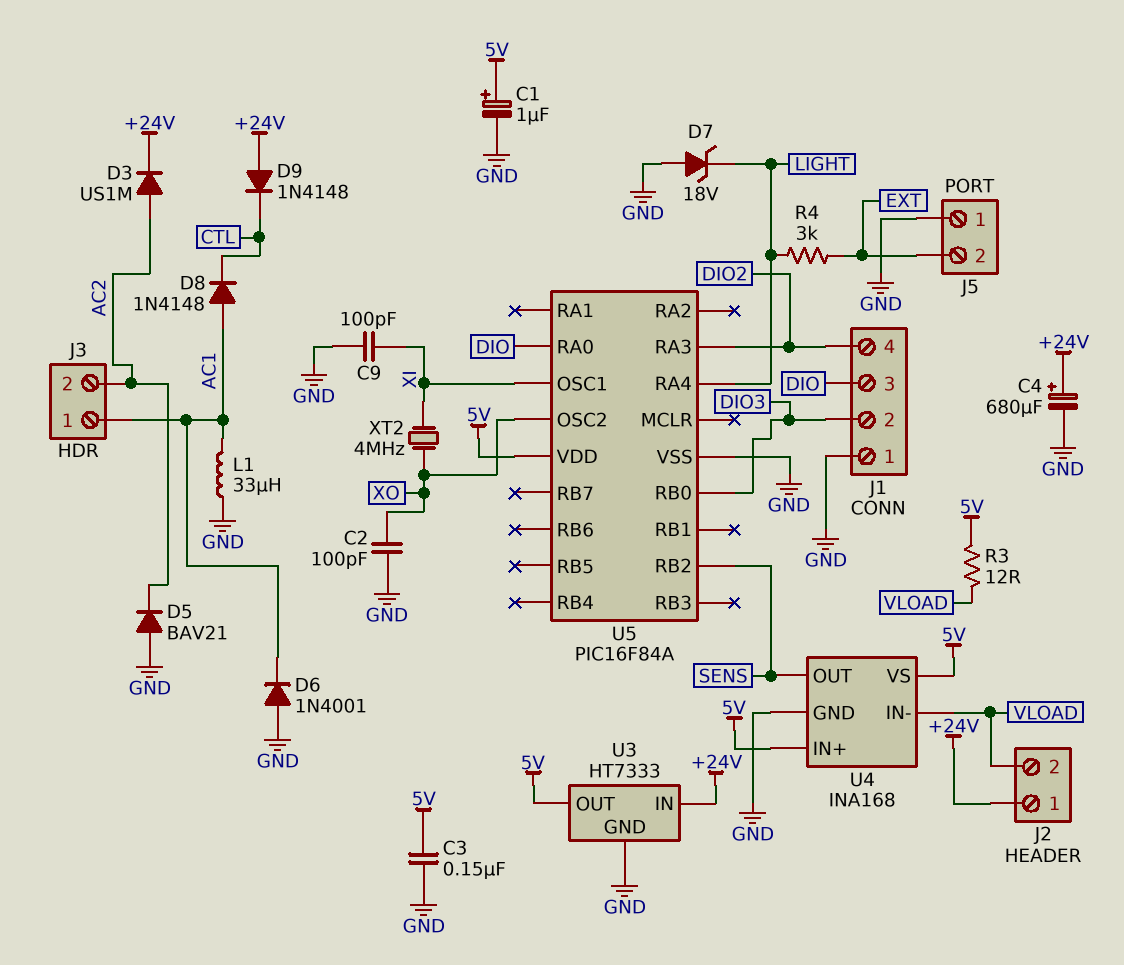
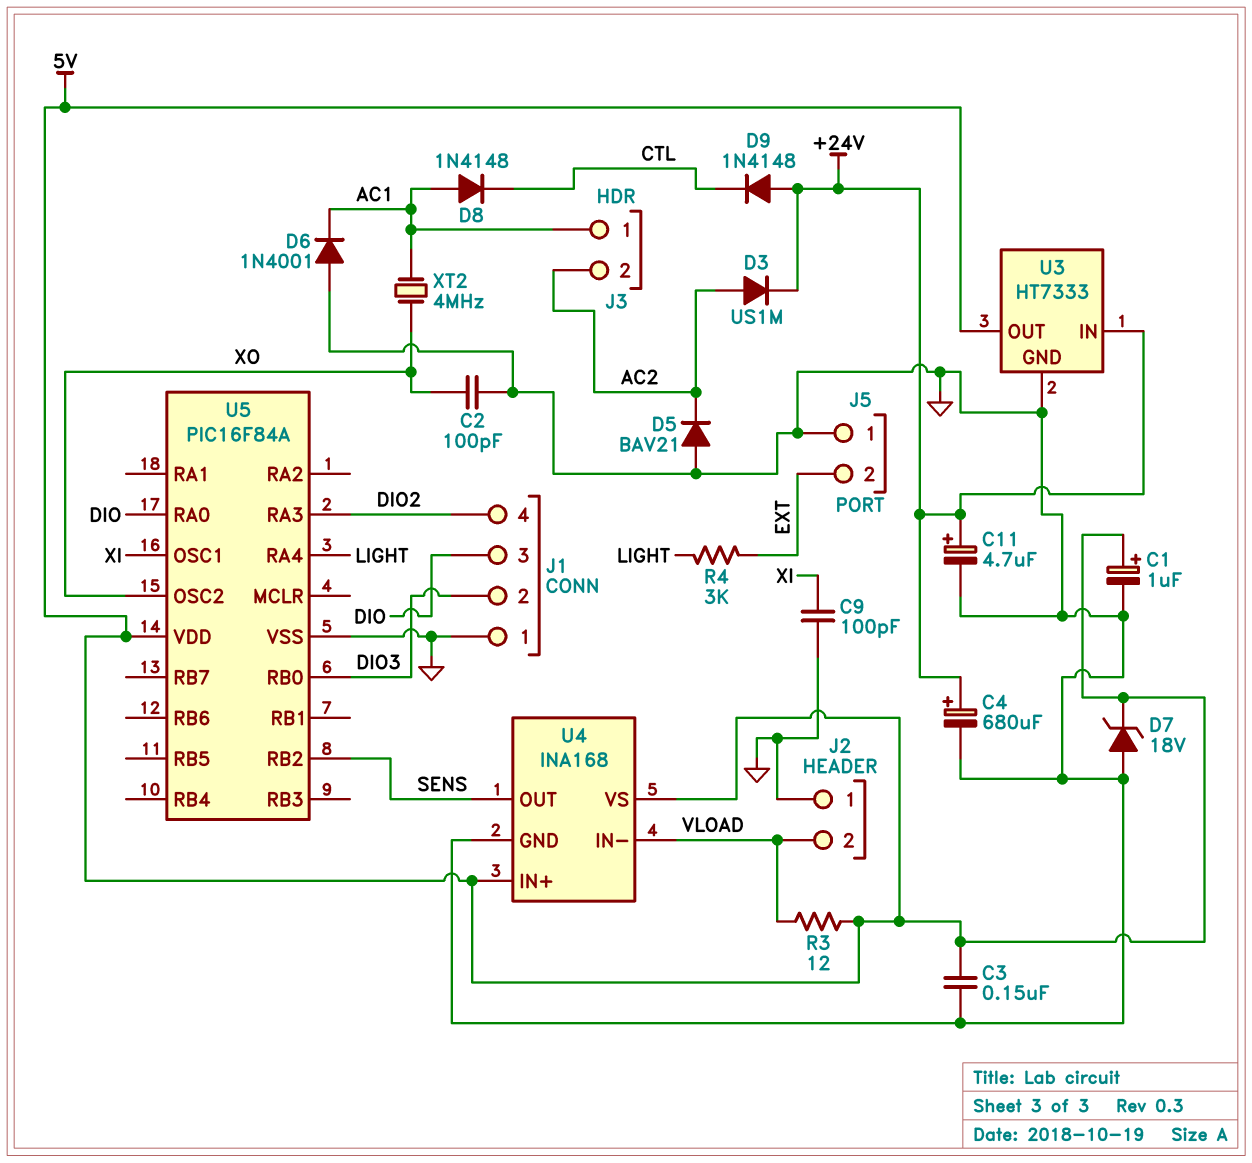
C11: none -> 4.7uF (plus +24V, minus GND)
D7: zener 18V (A GND, K LIGHT) -> zener 18V (A GND, K 5V)
J2 pin 1: +24V -> GND
L1: 33uH (AC1, GND) -> none
XT2: 4MHz (XI, XO) -> 4MHz (AC1, XO)

